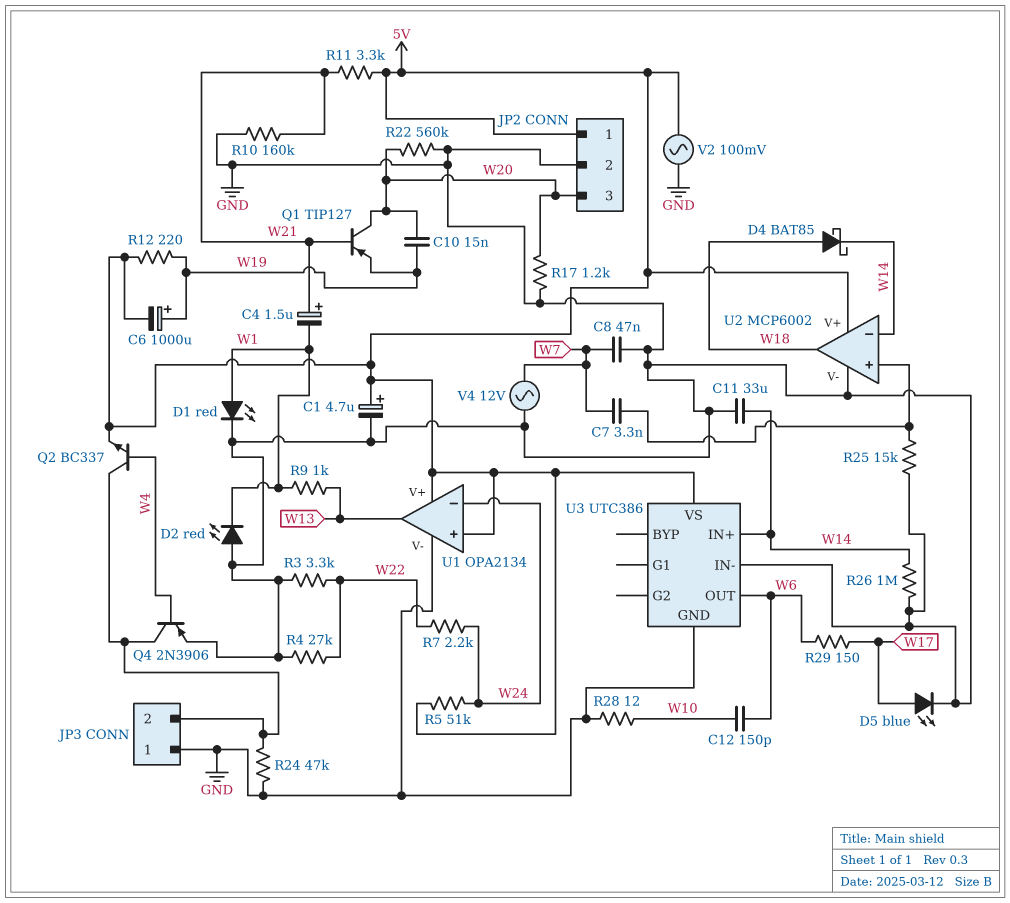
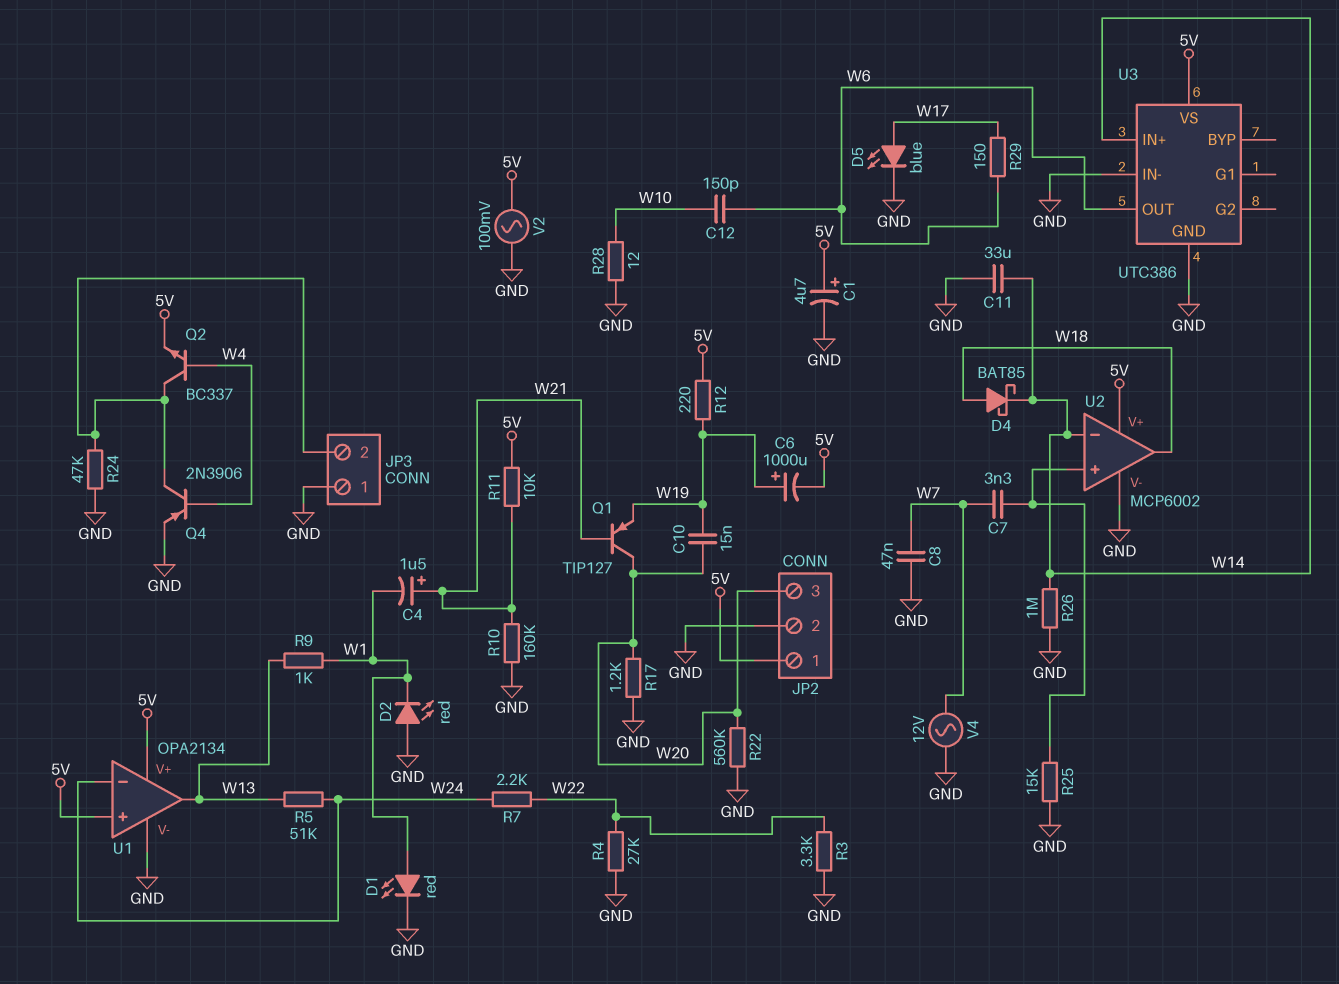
R5: 51k (5V, W24) -> 51k (W13, W24)
R11: 3.3k (5V, W21) -> 10k (5V, W21)

